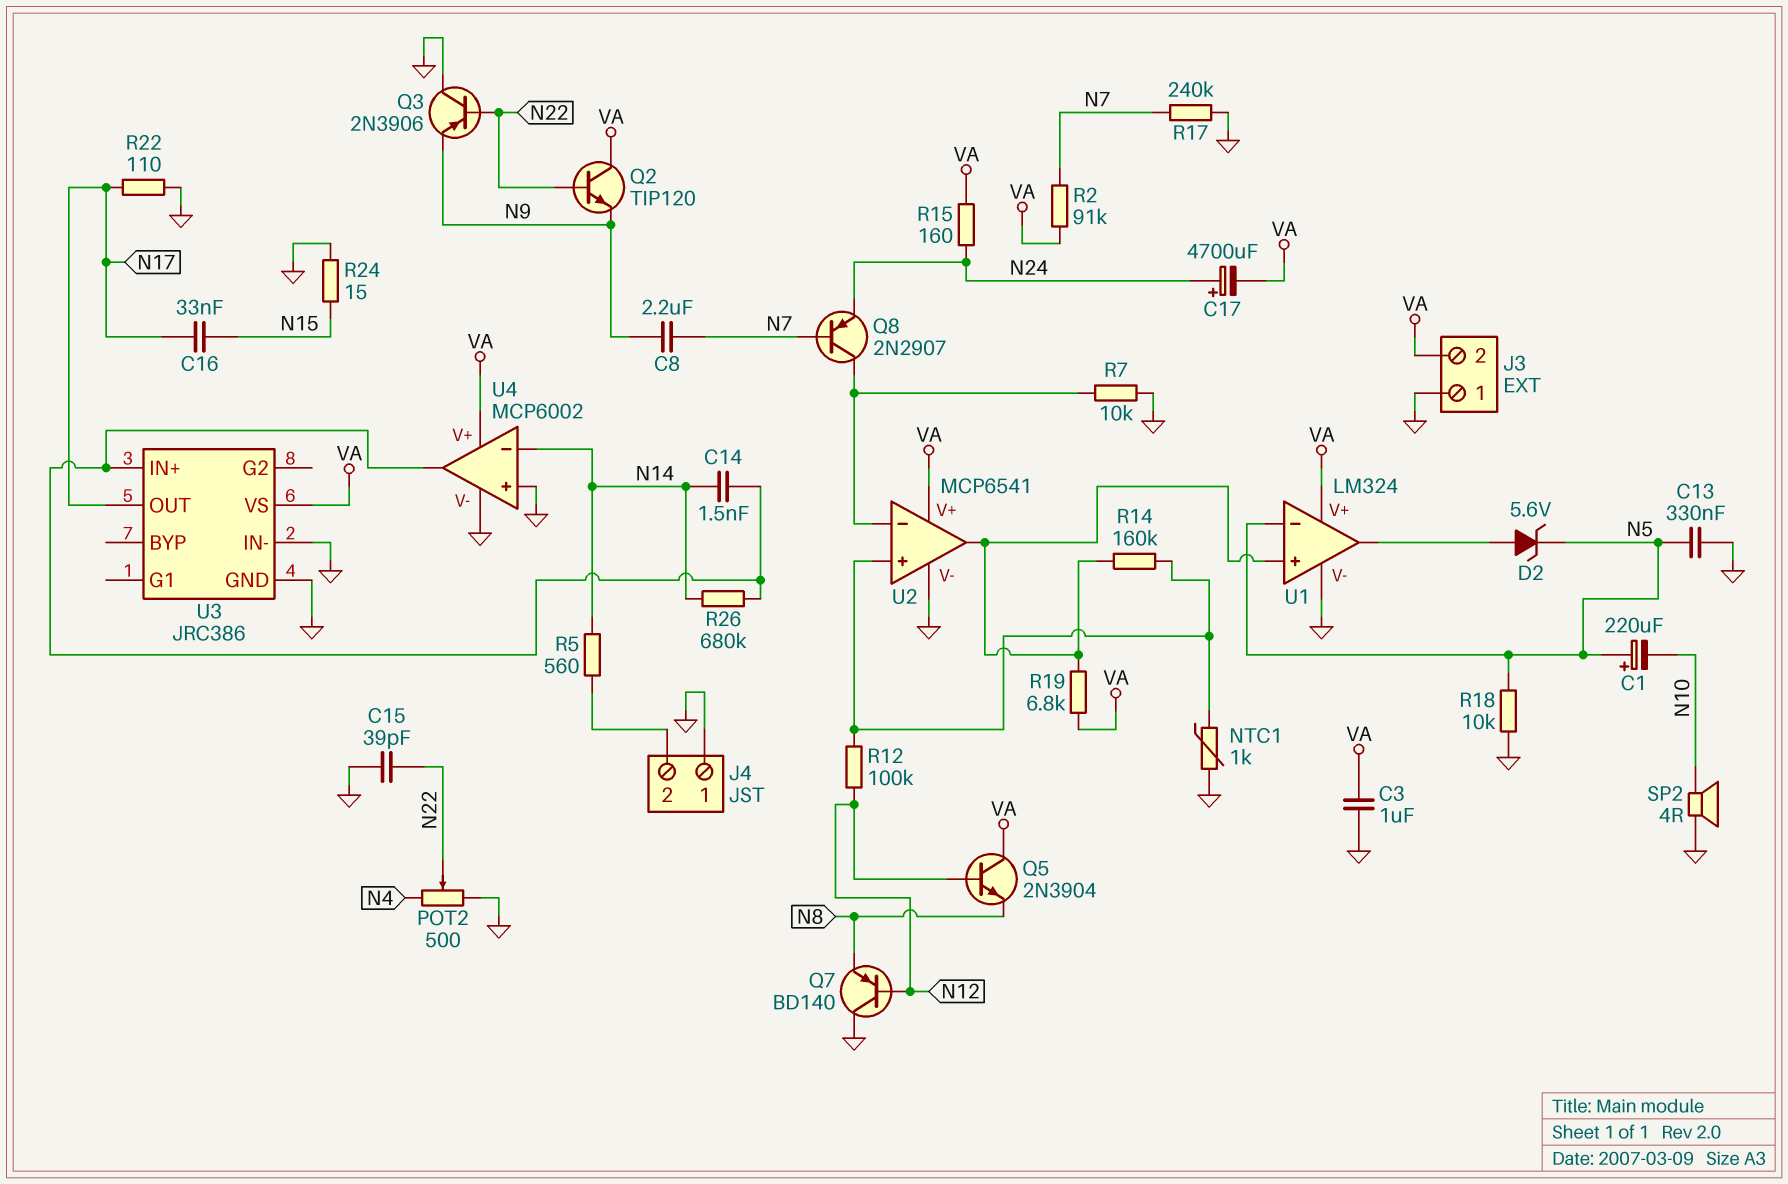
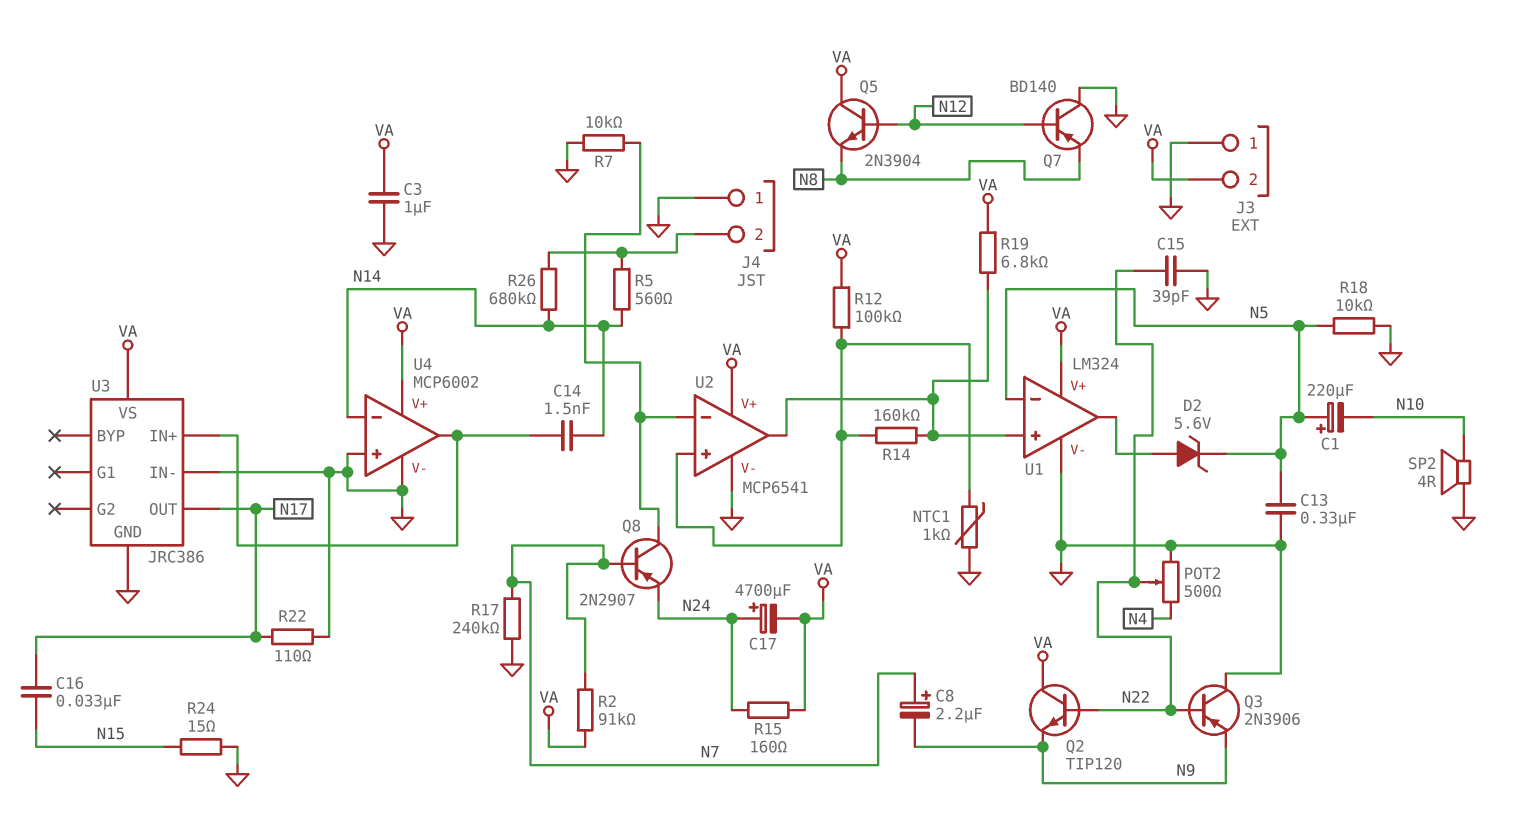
C8: 2.2uF (N7, N9) -> 2.2uF (plus N7, minus N9)
R12: 100k (N12, U2/in+) -> 100k (U2/in+, VA)
R26: 680k (N14, U3/IN+) -> 680k (J4/2, N14)

